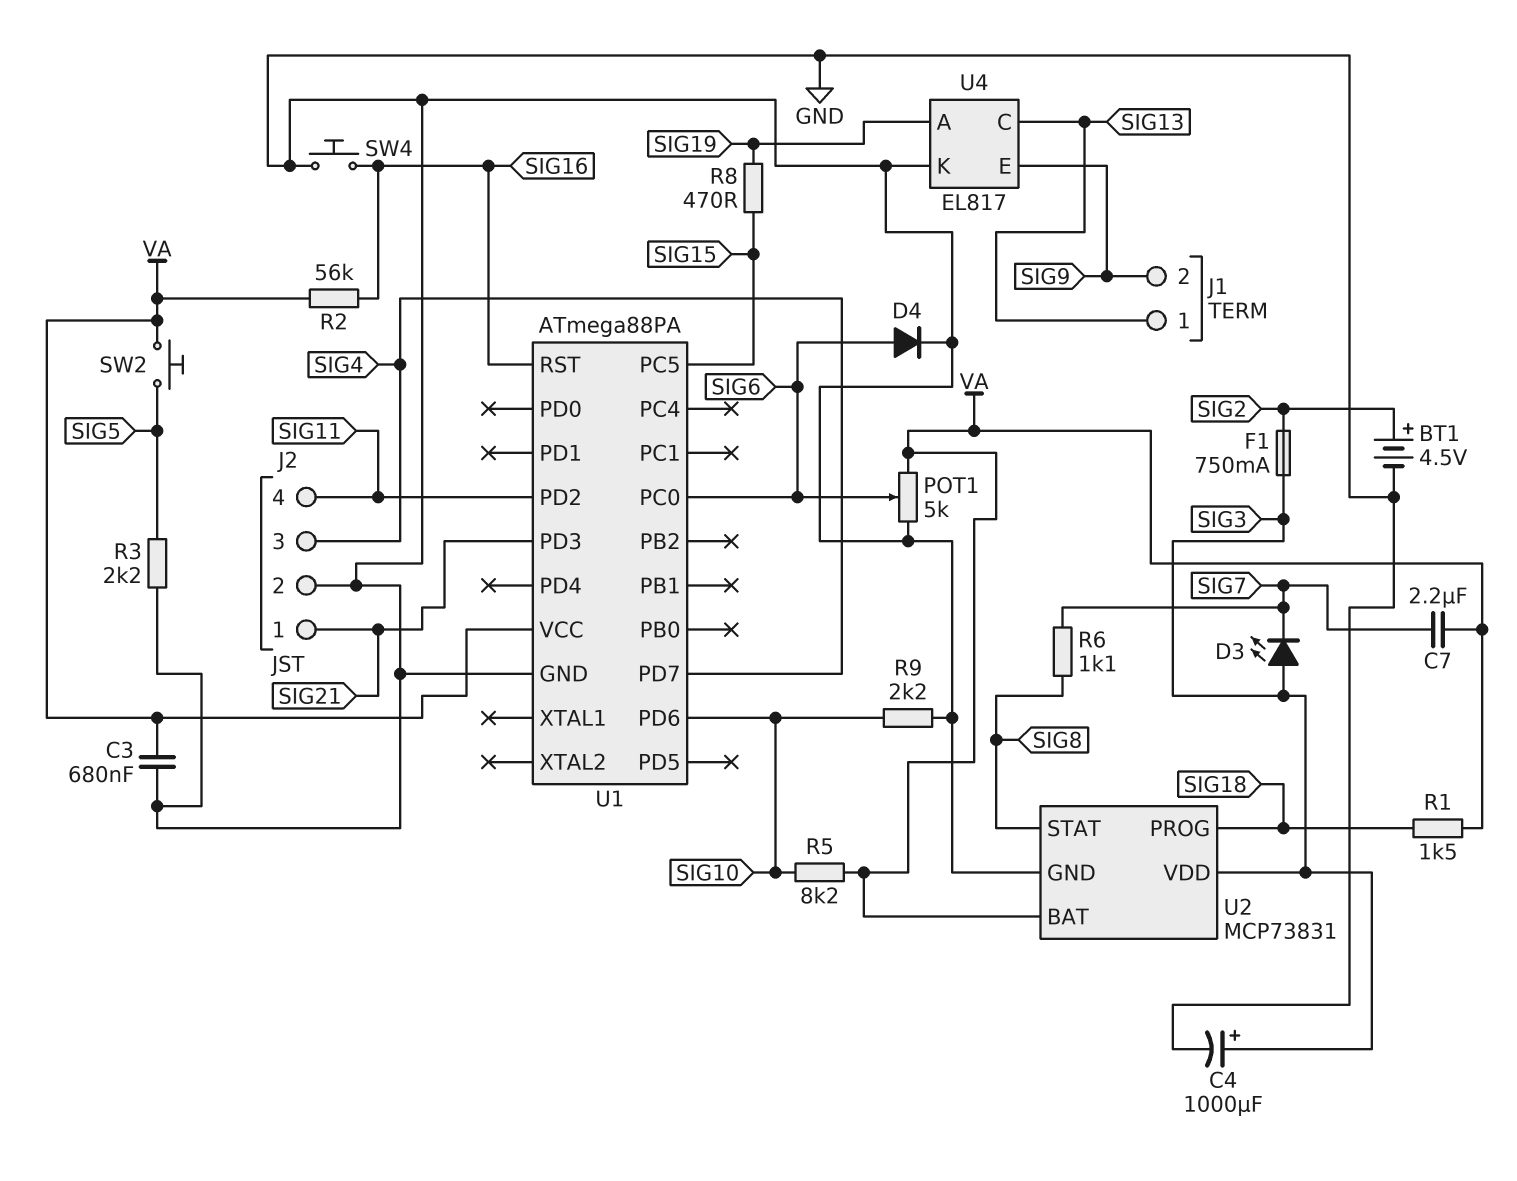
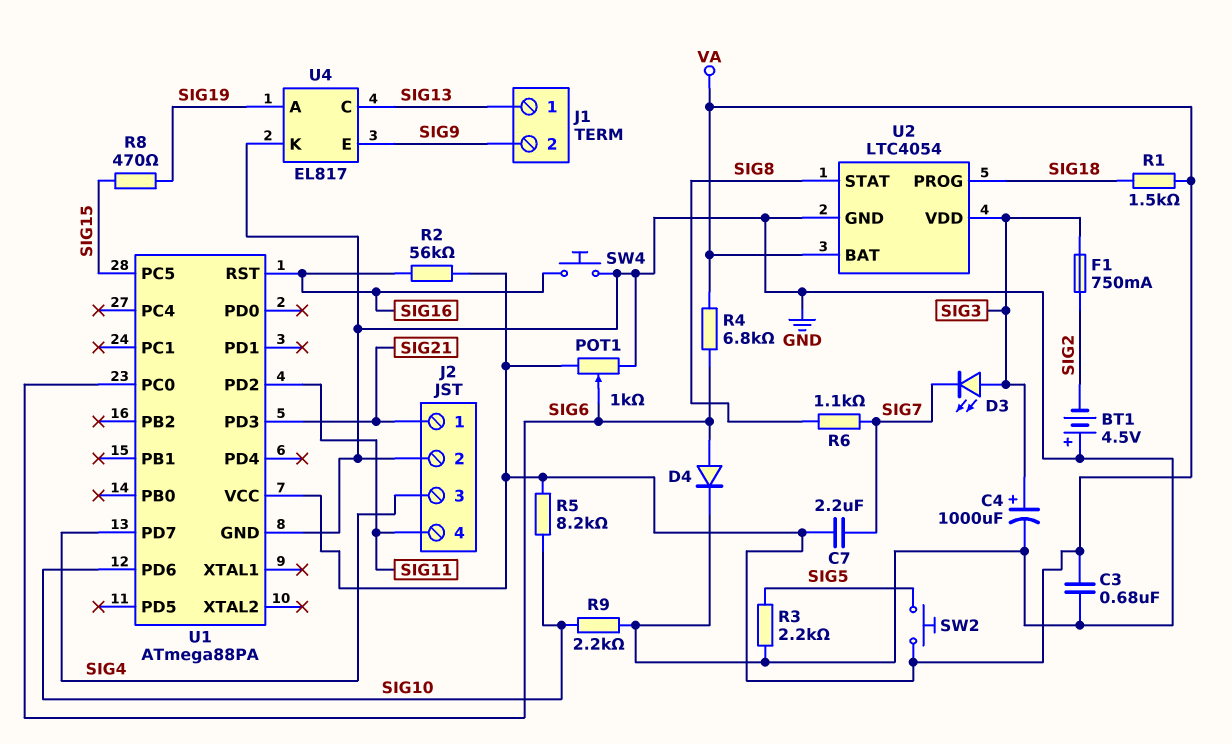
BT1: 4.5V (plus SIG2, minus GND) -> 4.5V (plus GND, minus SIG2)
POT1: 5k (GND, VA, wiper SIG6) -> 1k (GND, VA, wiper SIG6)
R4: none -> 6.8k (SIG6, VA)
U2: MCP73831 -> LTC4054

